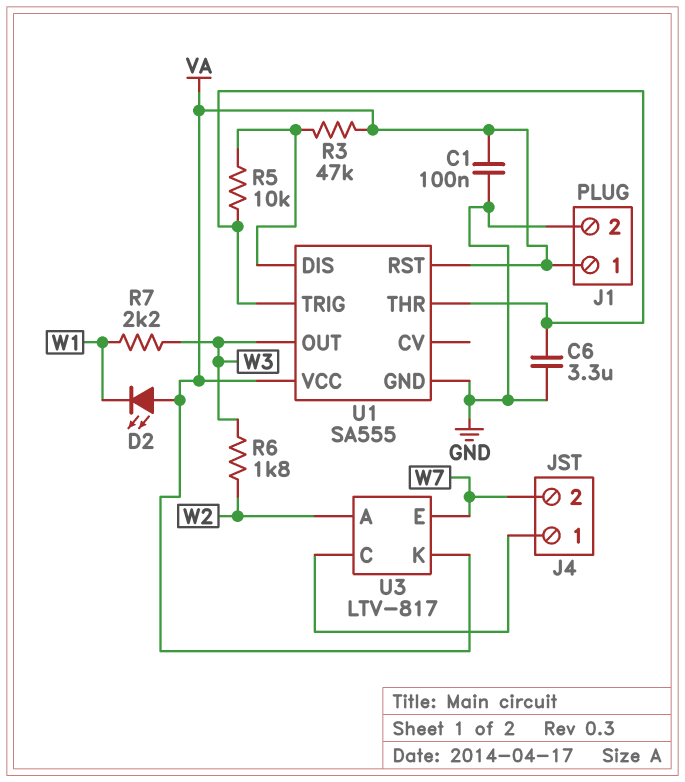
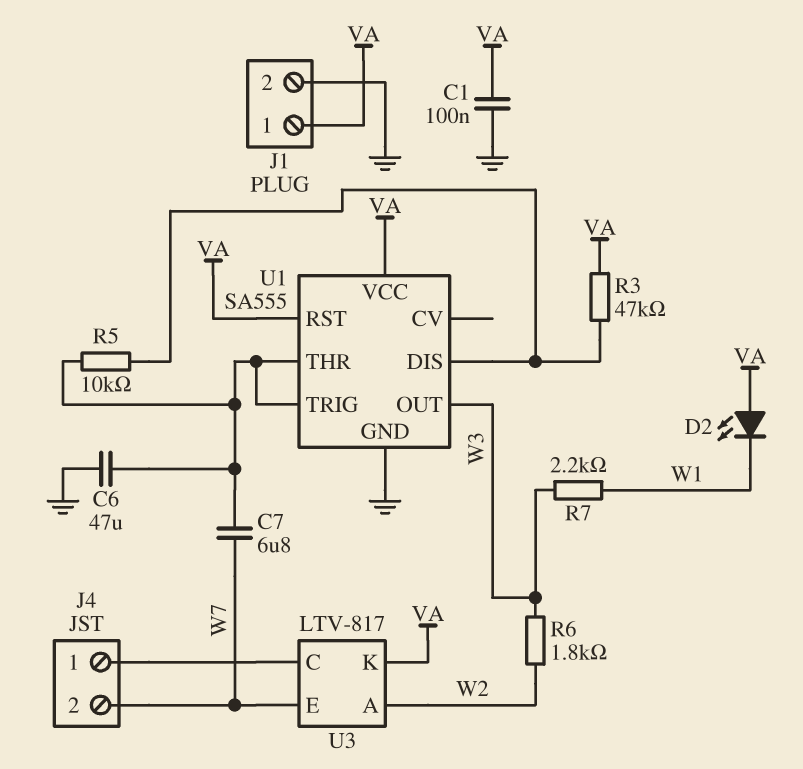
C6: 3.3uF (GND, U1/THR) -> 47uF (GND, U1/THR)
C7: none -> 6.8uF (U1/THR, W7)

